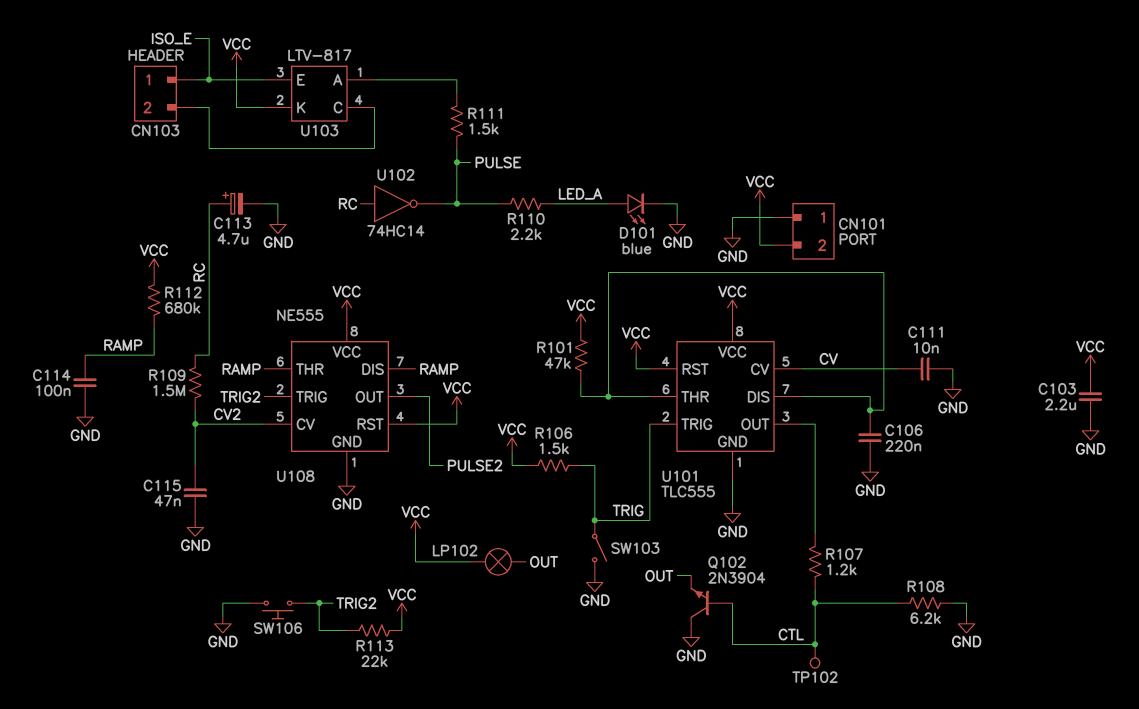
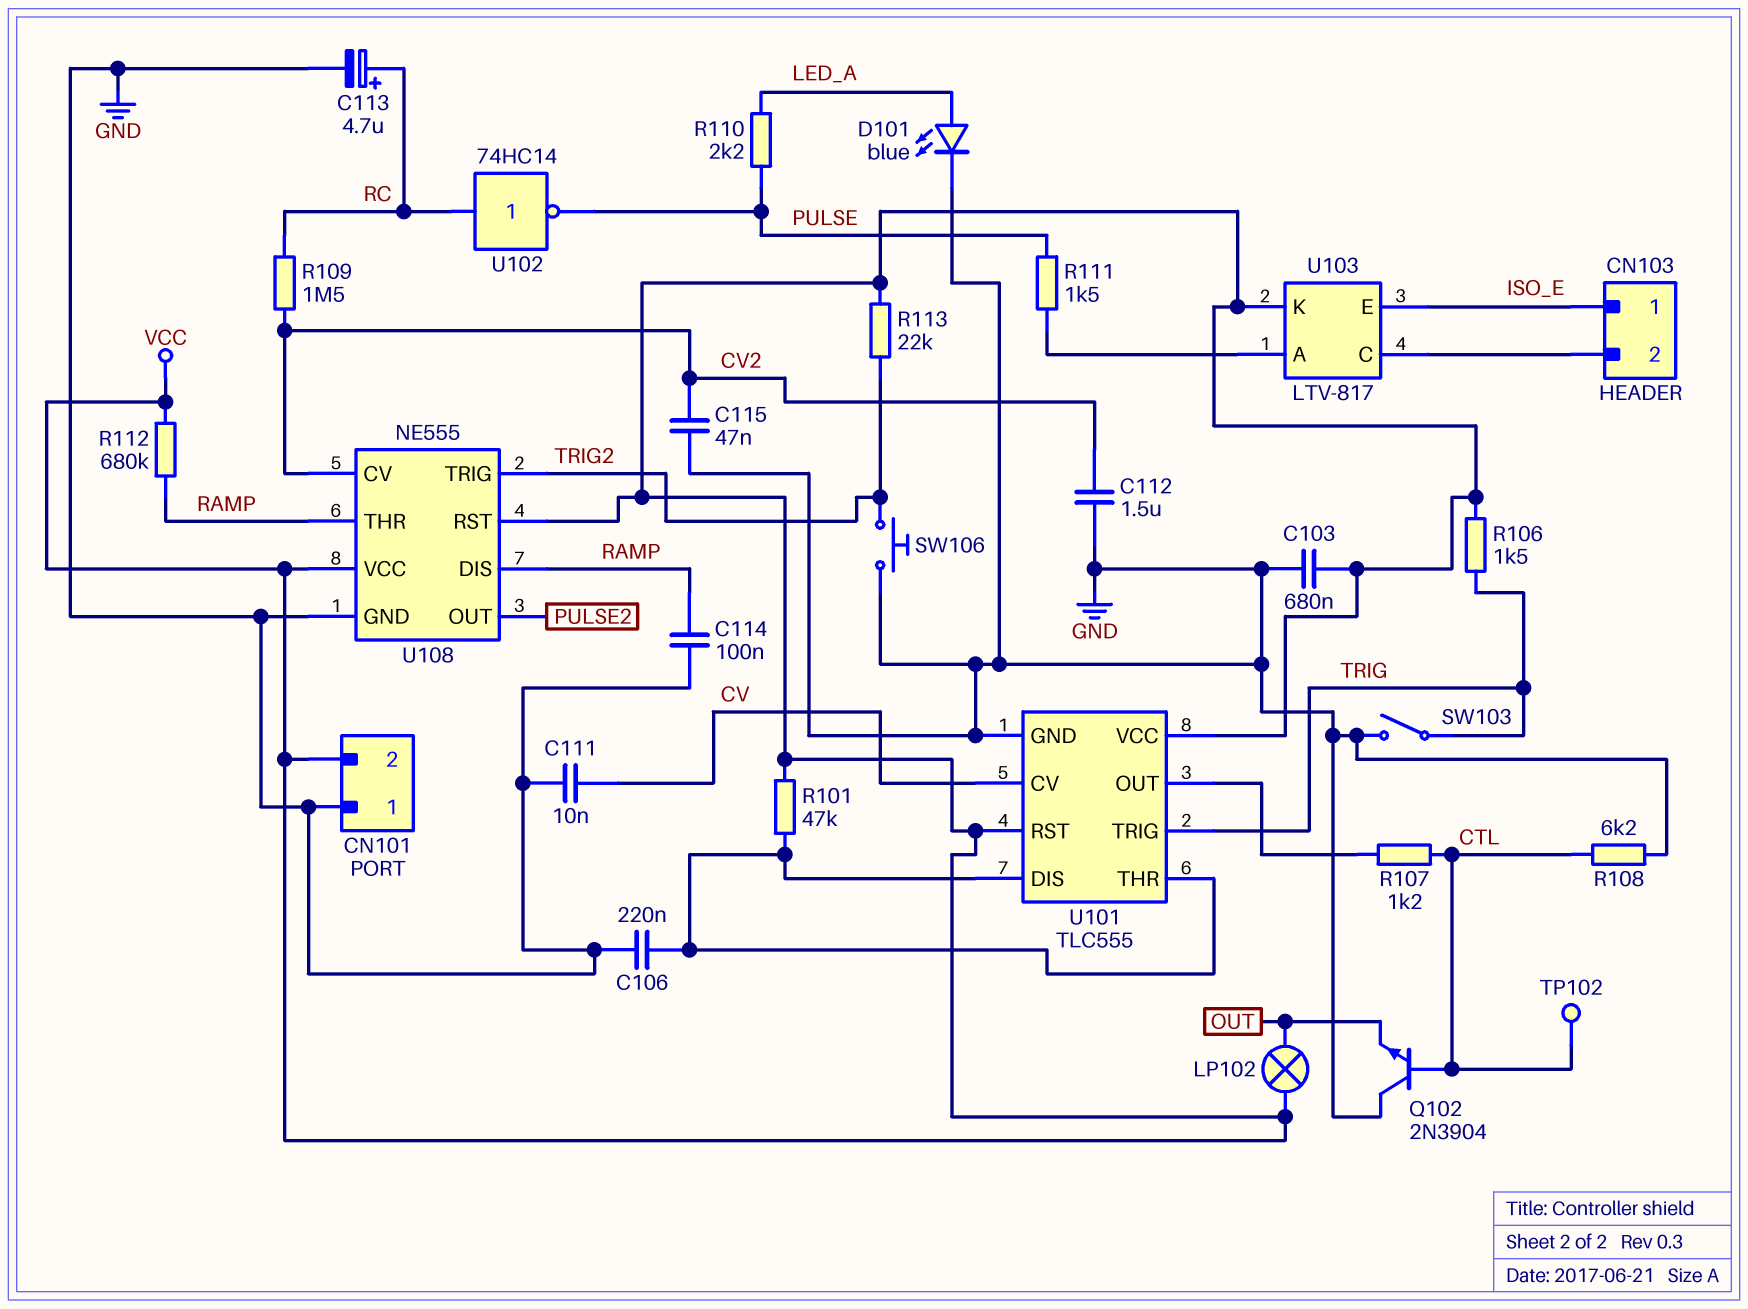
C103: 2.2uF (GND, VCC) -> 680nF (GND, VCC)
C112: none -> 1.5uF (CV2, GND)

